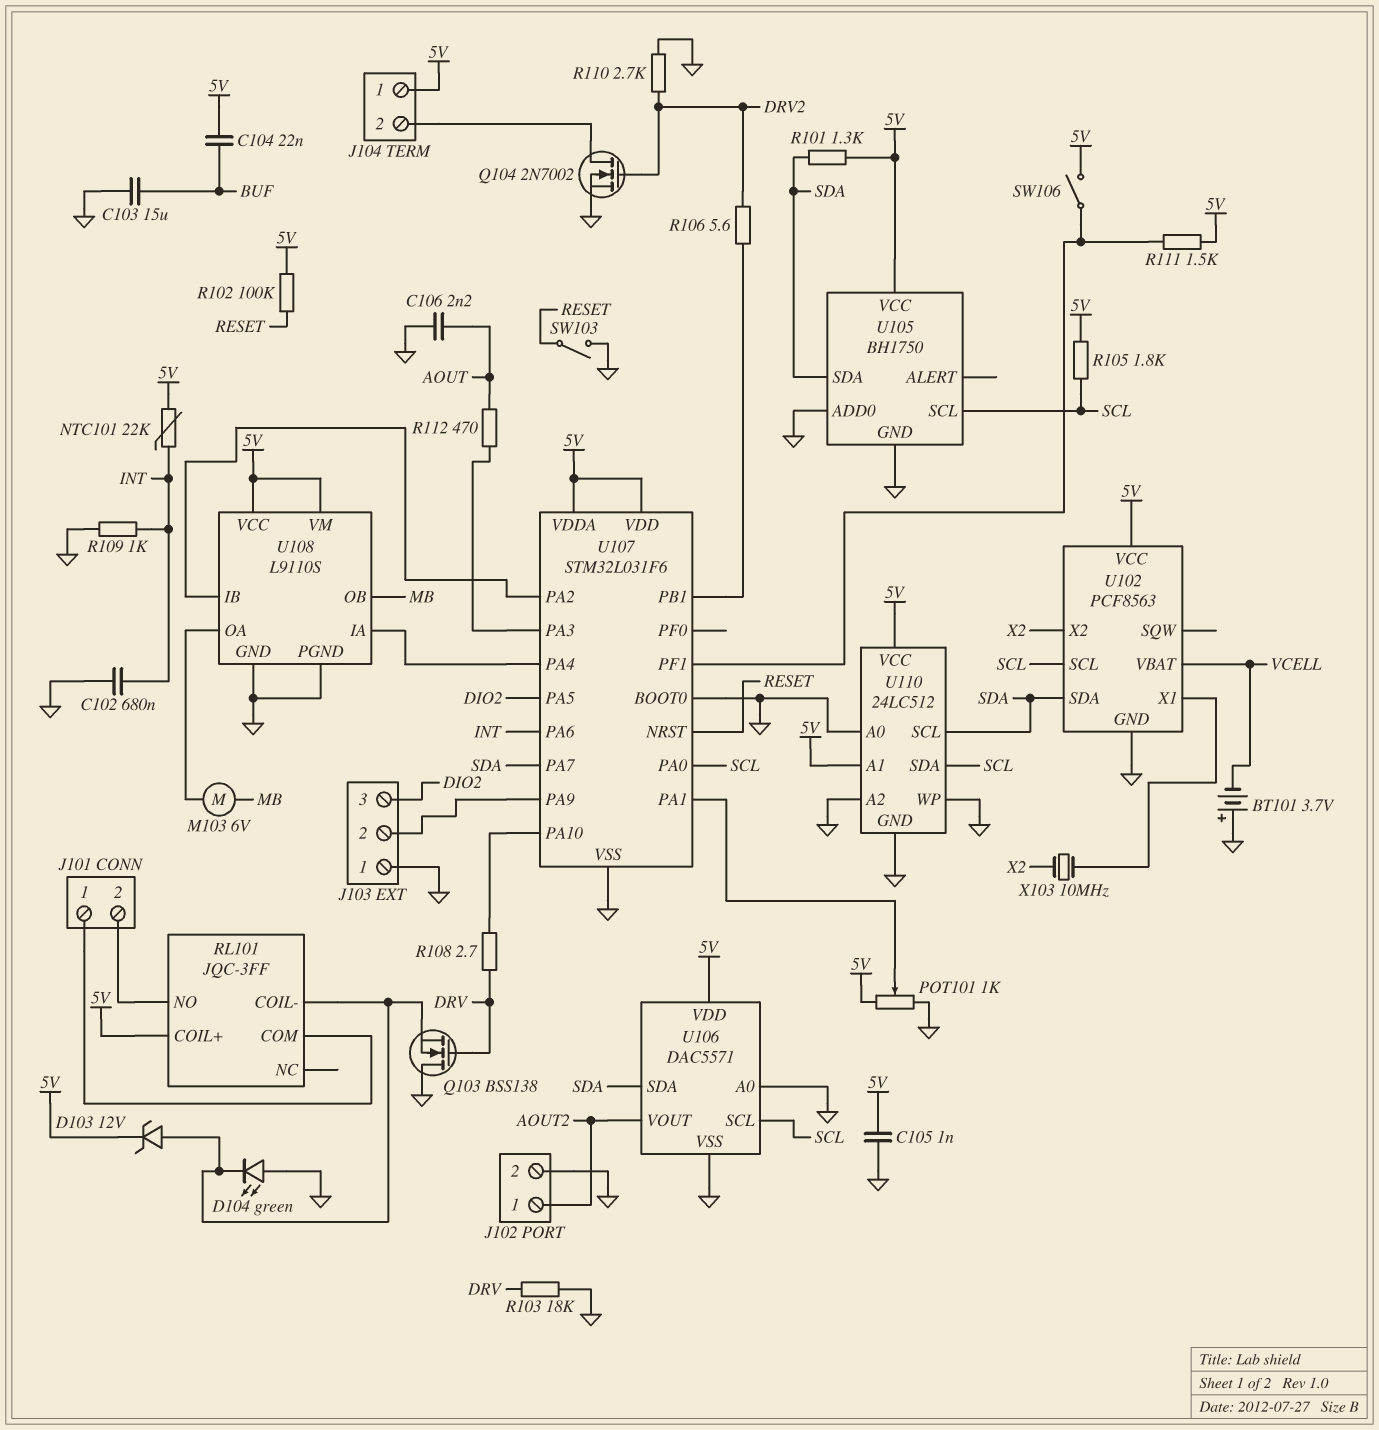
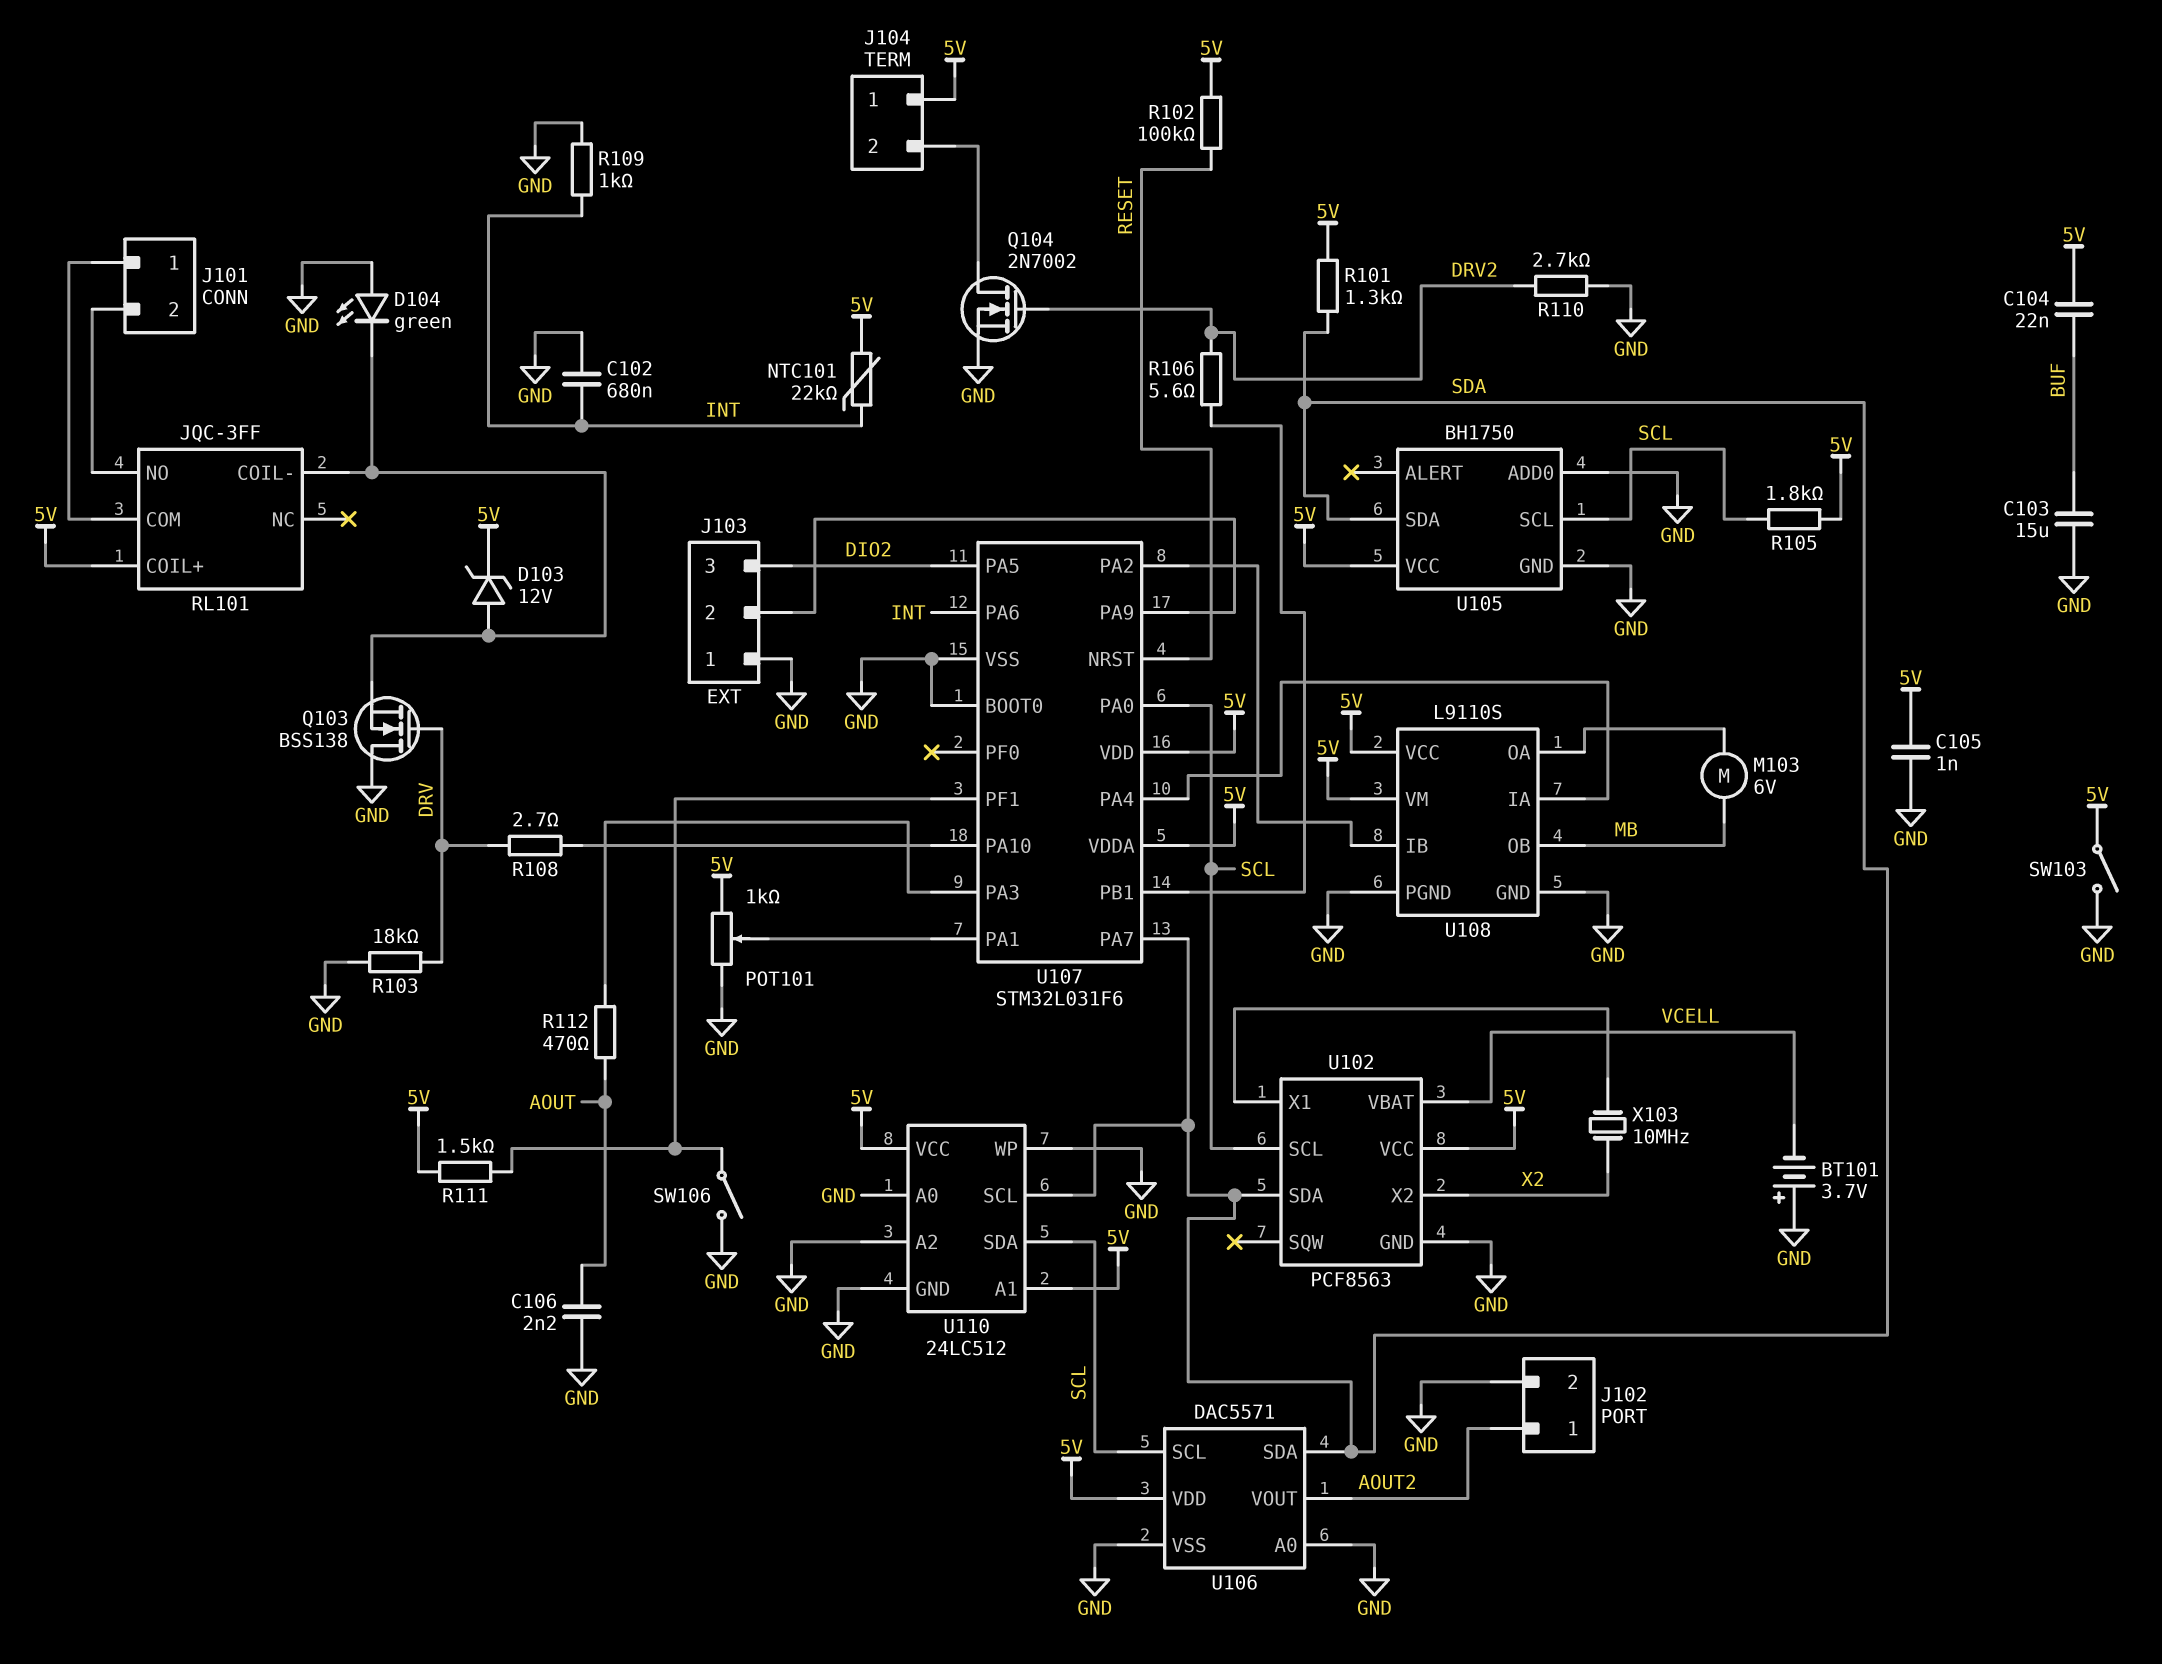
SW103: switch (GND, RESET) -> switch (5V, GND)
SW106: switch (5V, U107/PF1) -> switch (GND, U107/PF1)

